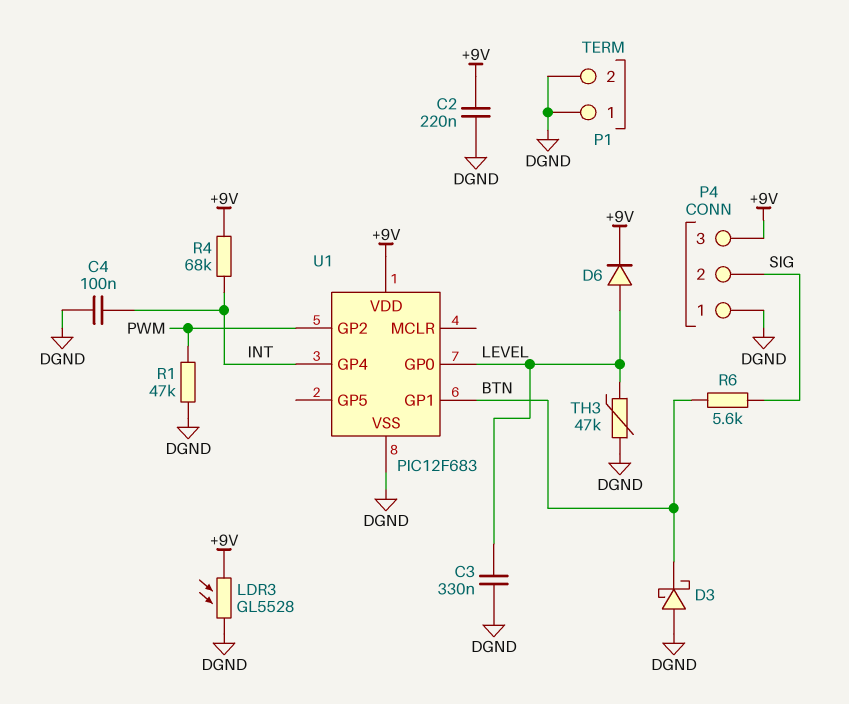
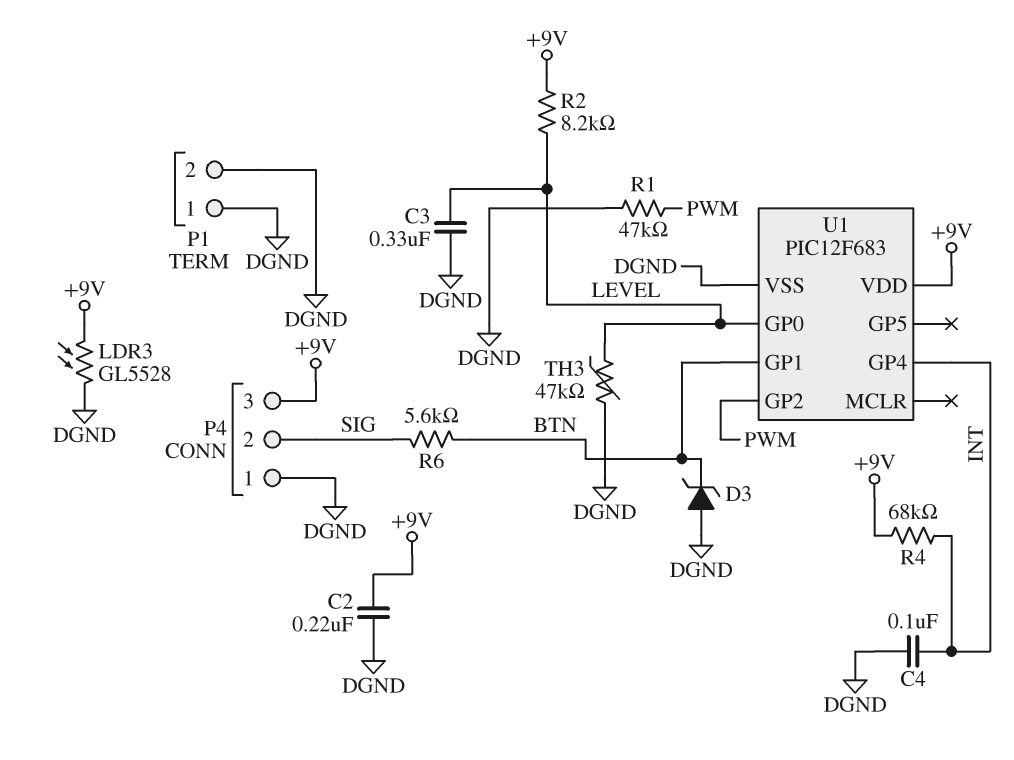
D3: schottky (A DGND, K BTN) -> zener (A DGND, K BTN)
D6: diode (A LEVEL, K +9V) -> none
R2: none -> 8.2k (+9V, LEVEL)

